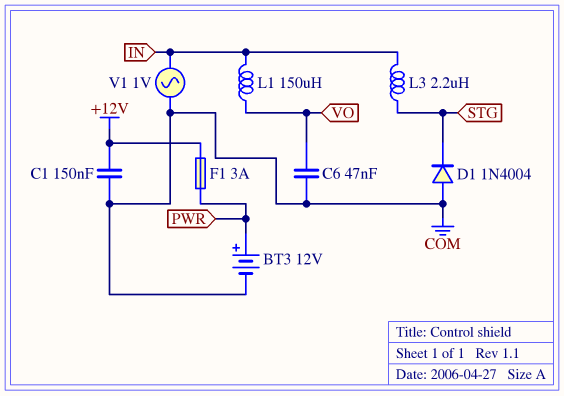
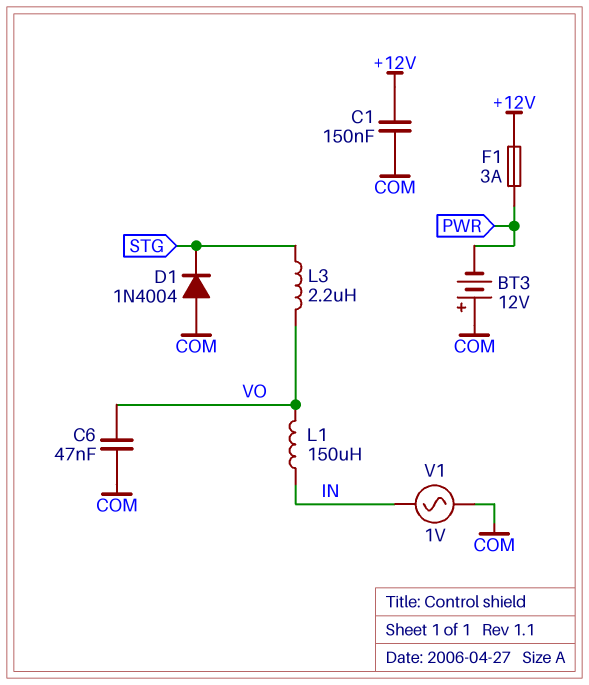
BT3: 12V (plus PWR, minus COM) -> 12V (plus COM, minus PWR)
L3: 2.2uH (IN, STG) -> 2.2uH (STG, VO)

